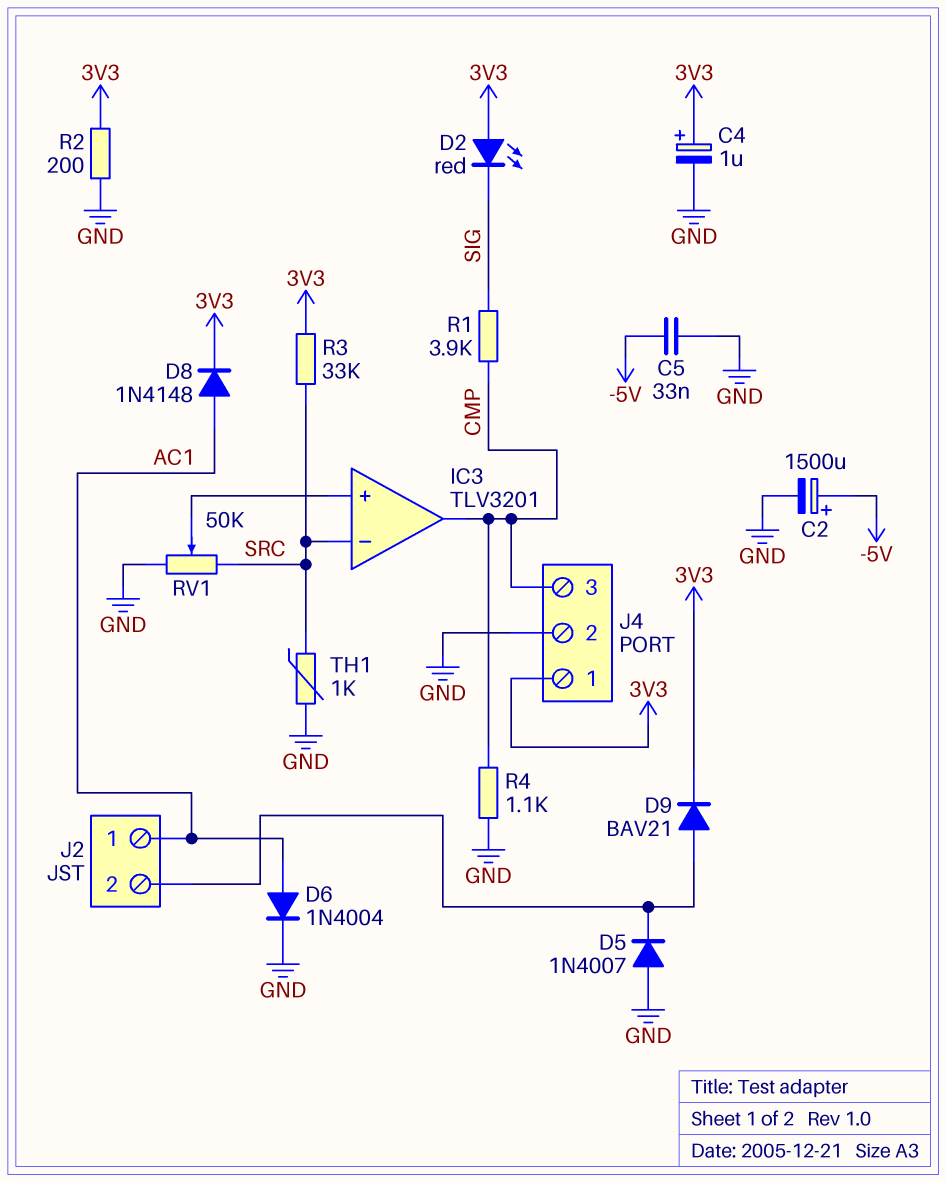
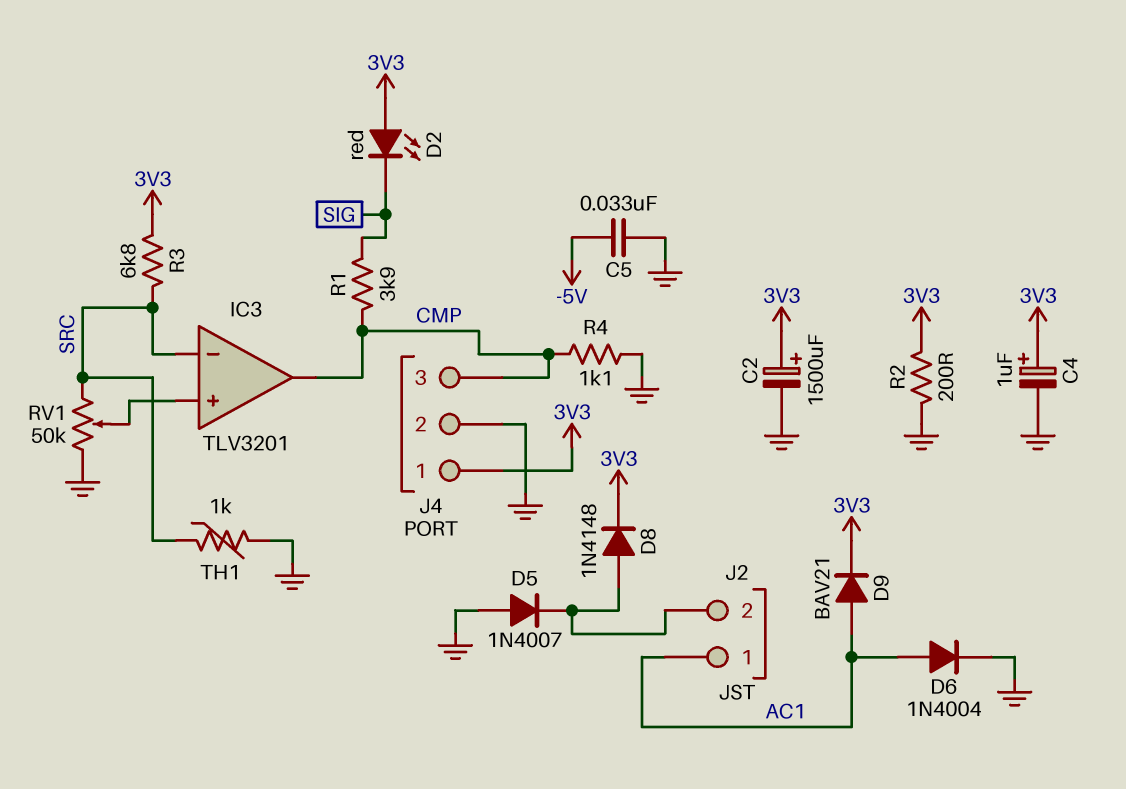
C2: 1500uF (plus -5V, minus GND) -> 1500uF (plus 3V3, minus GND)
D8: diode 1N4148 (A AC1, K 3V3) -> diode 1N4148 (A J2/2, K 3V3)
D9: diode BAV21 (A J2/2, K 3V3) -> diode BAV21 (A AC1, K 3V3)
R3: 33k (3V3, SRC) -> 6.8k (3V3, SRC)

